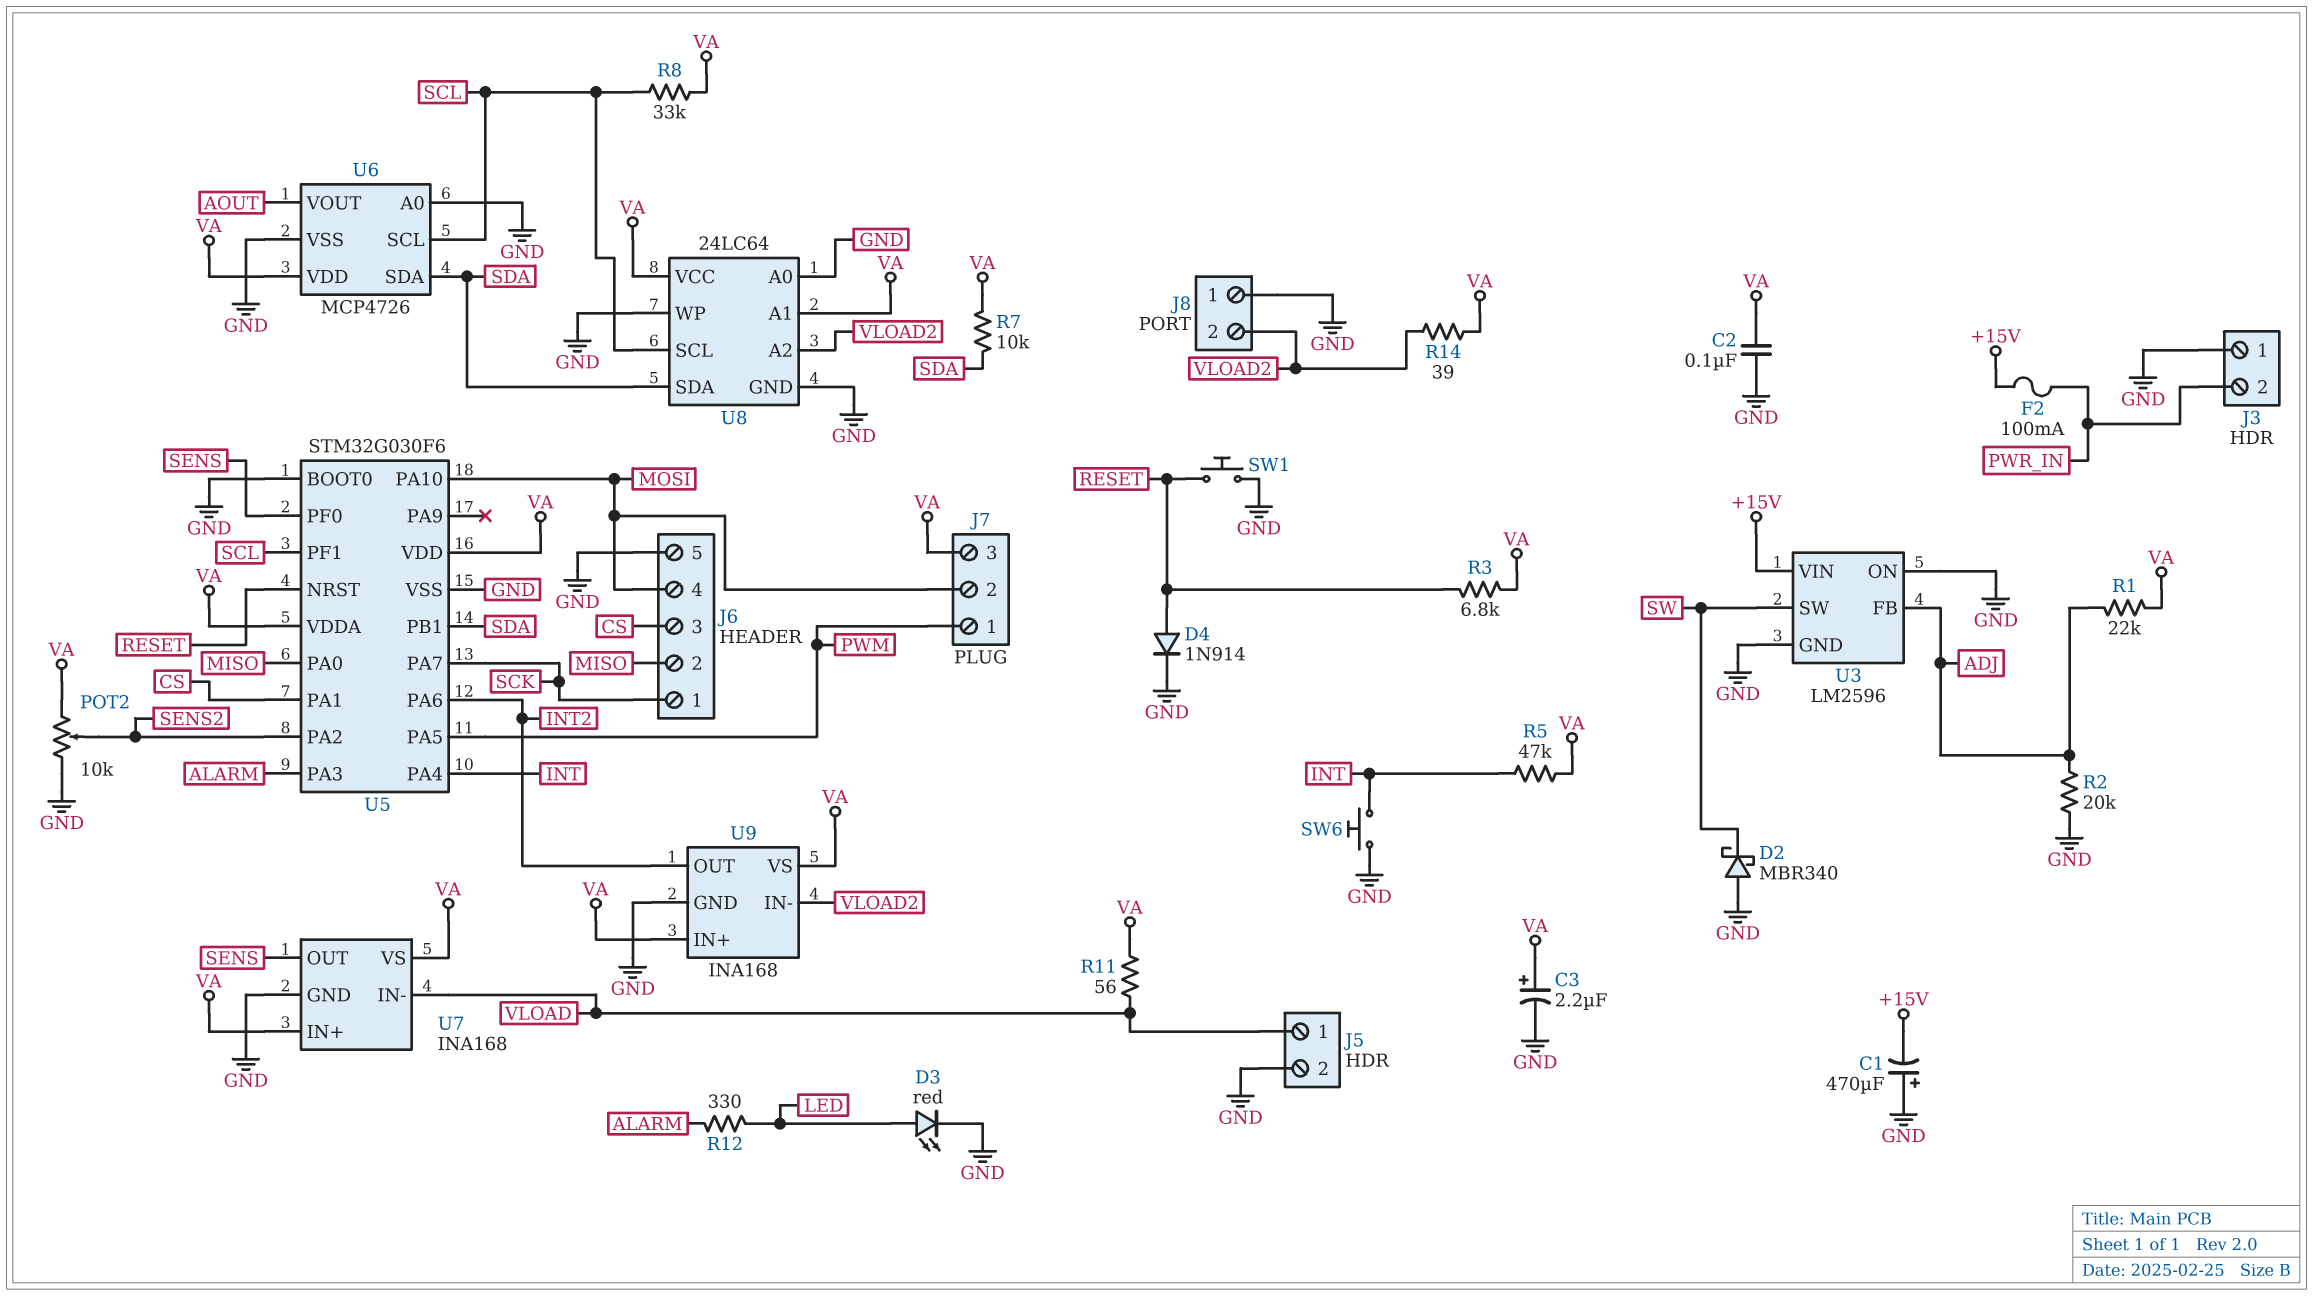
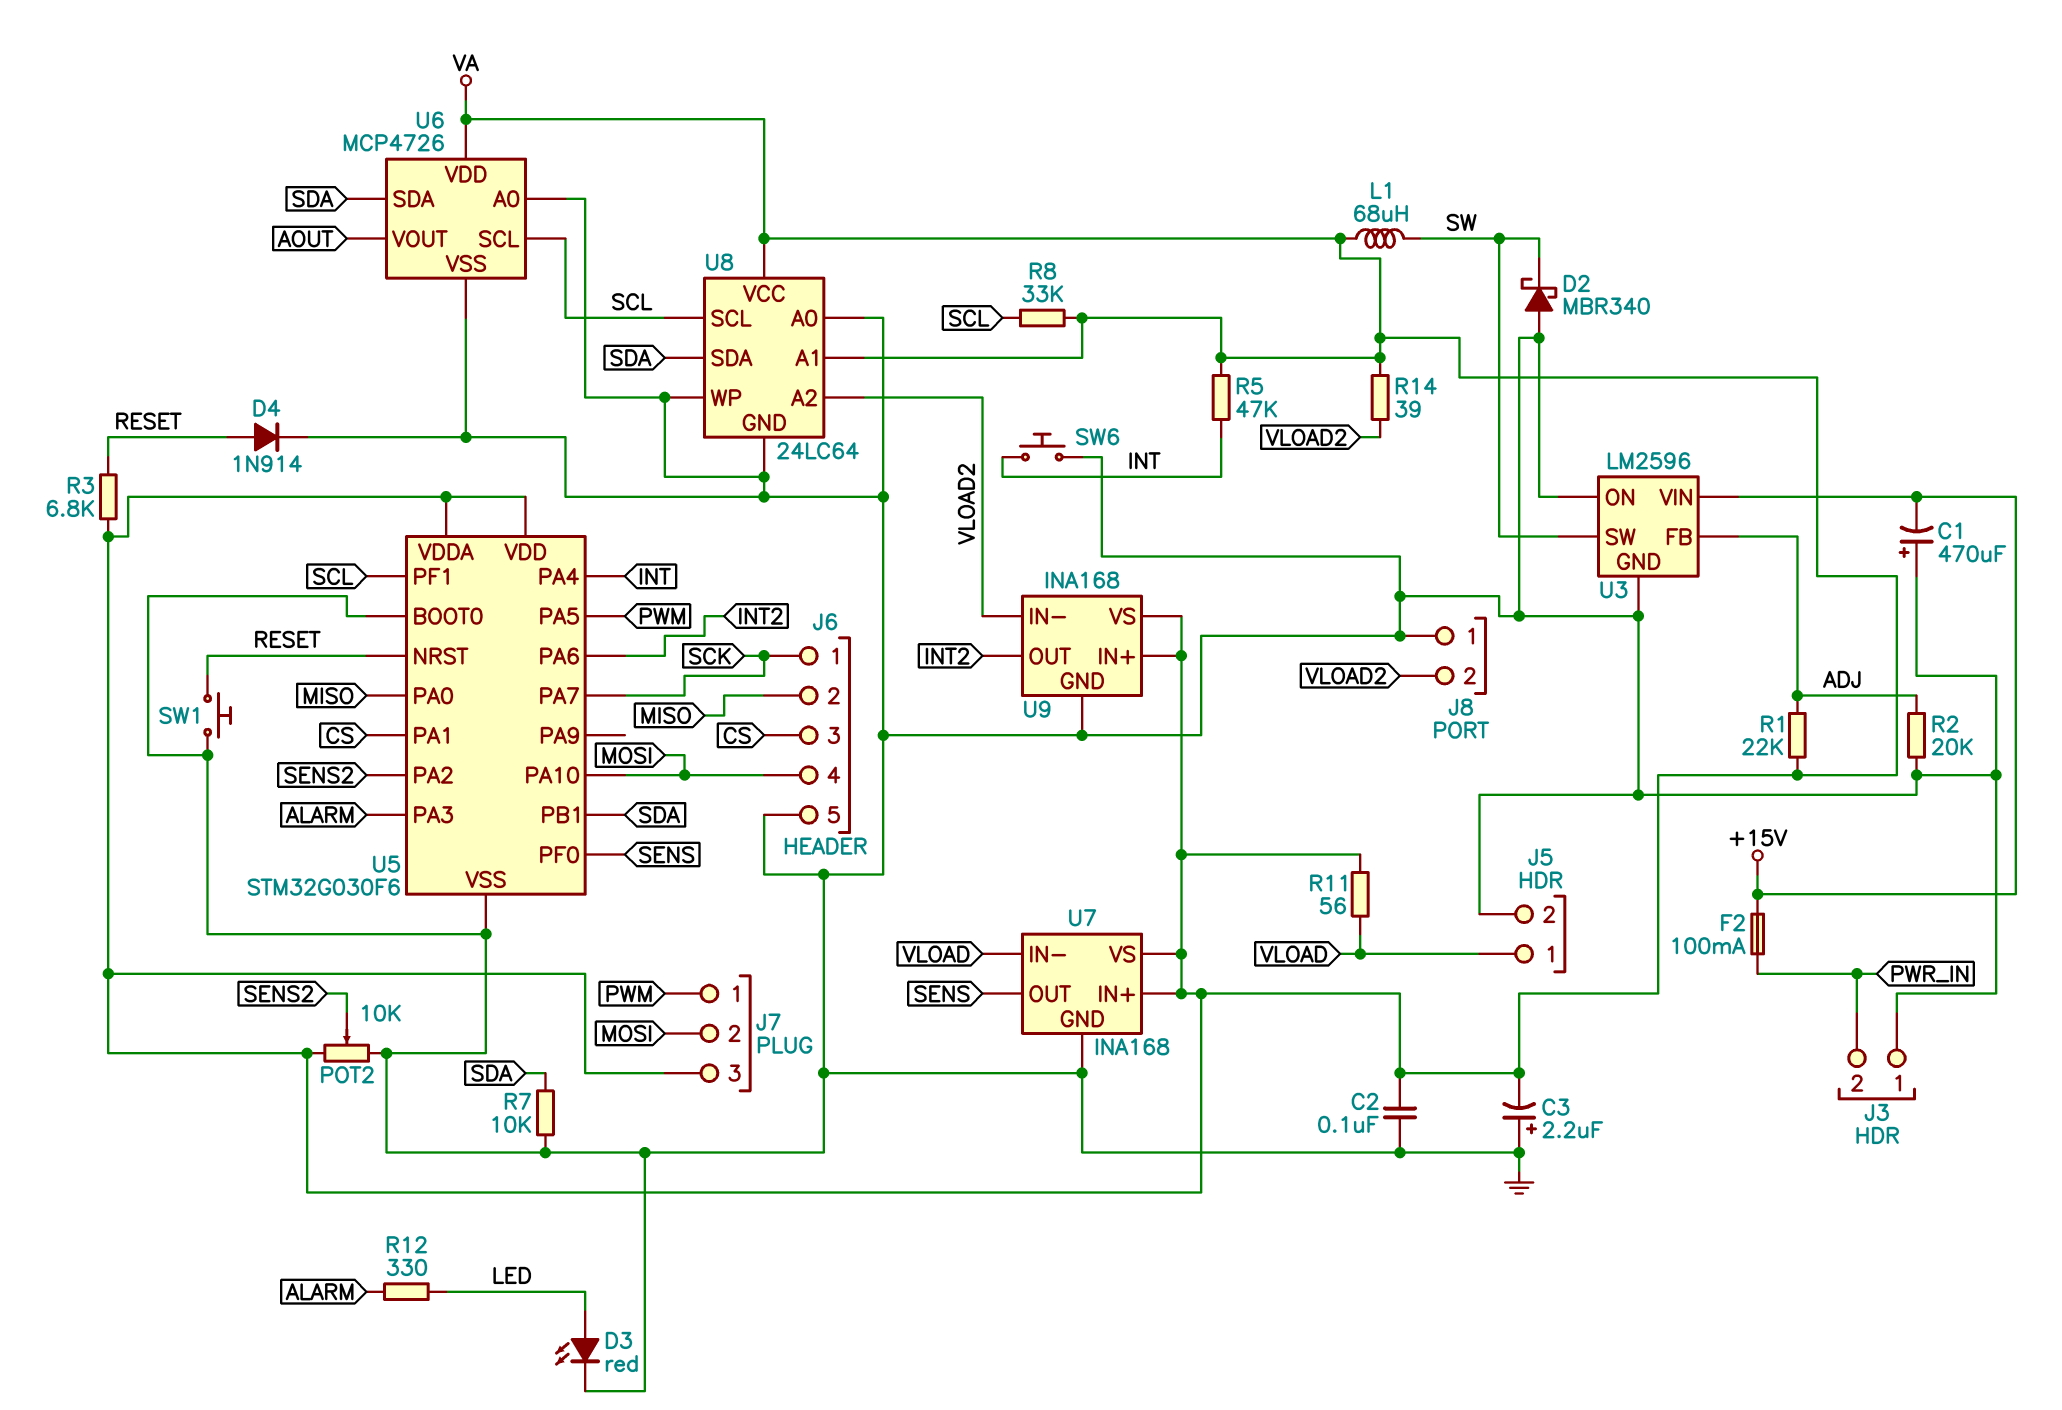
C3: 2.2uF (plus VA, minus GND) -> 2.2uF (plus GND, minus VA)
L1: none -> 68uH (SW, VA)
R7: 10k (SDA, VA) -> 10k (GND, SDA)

